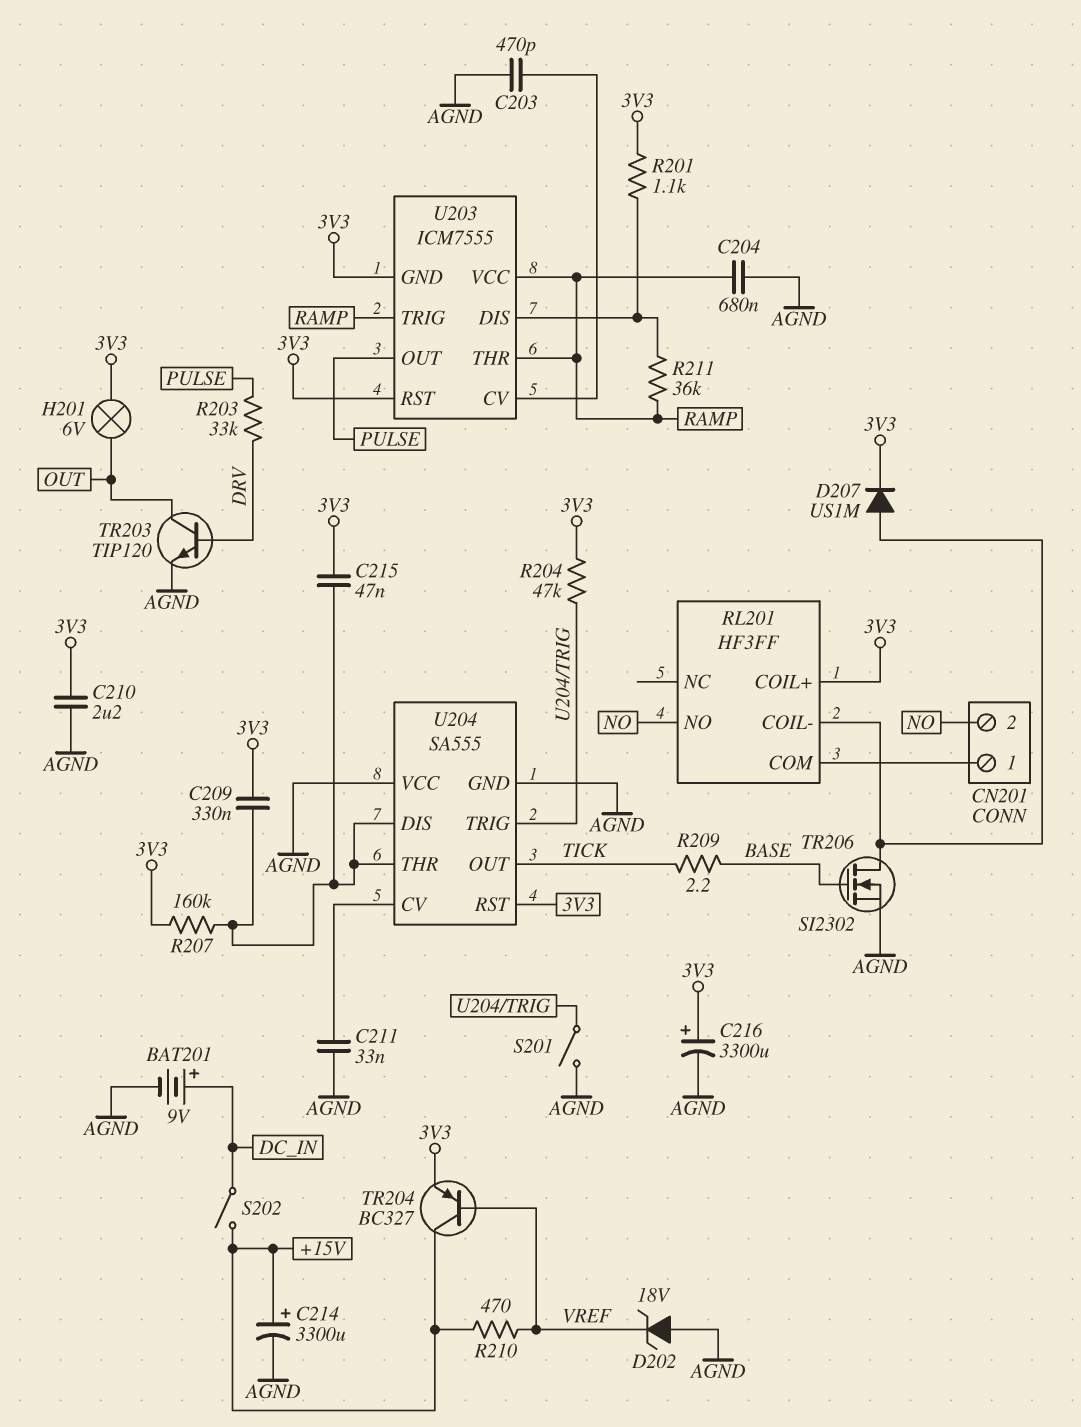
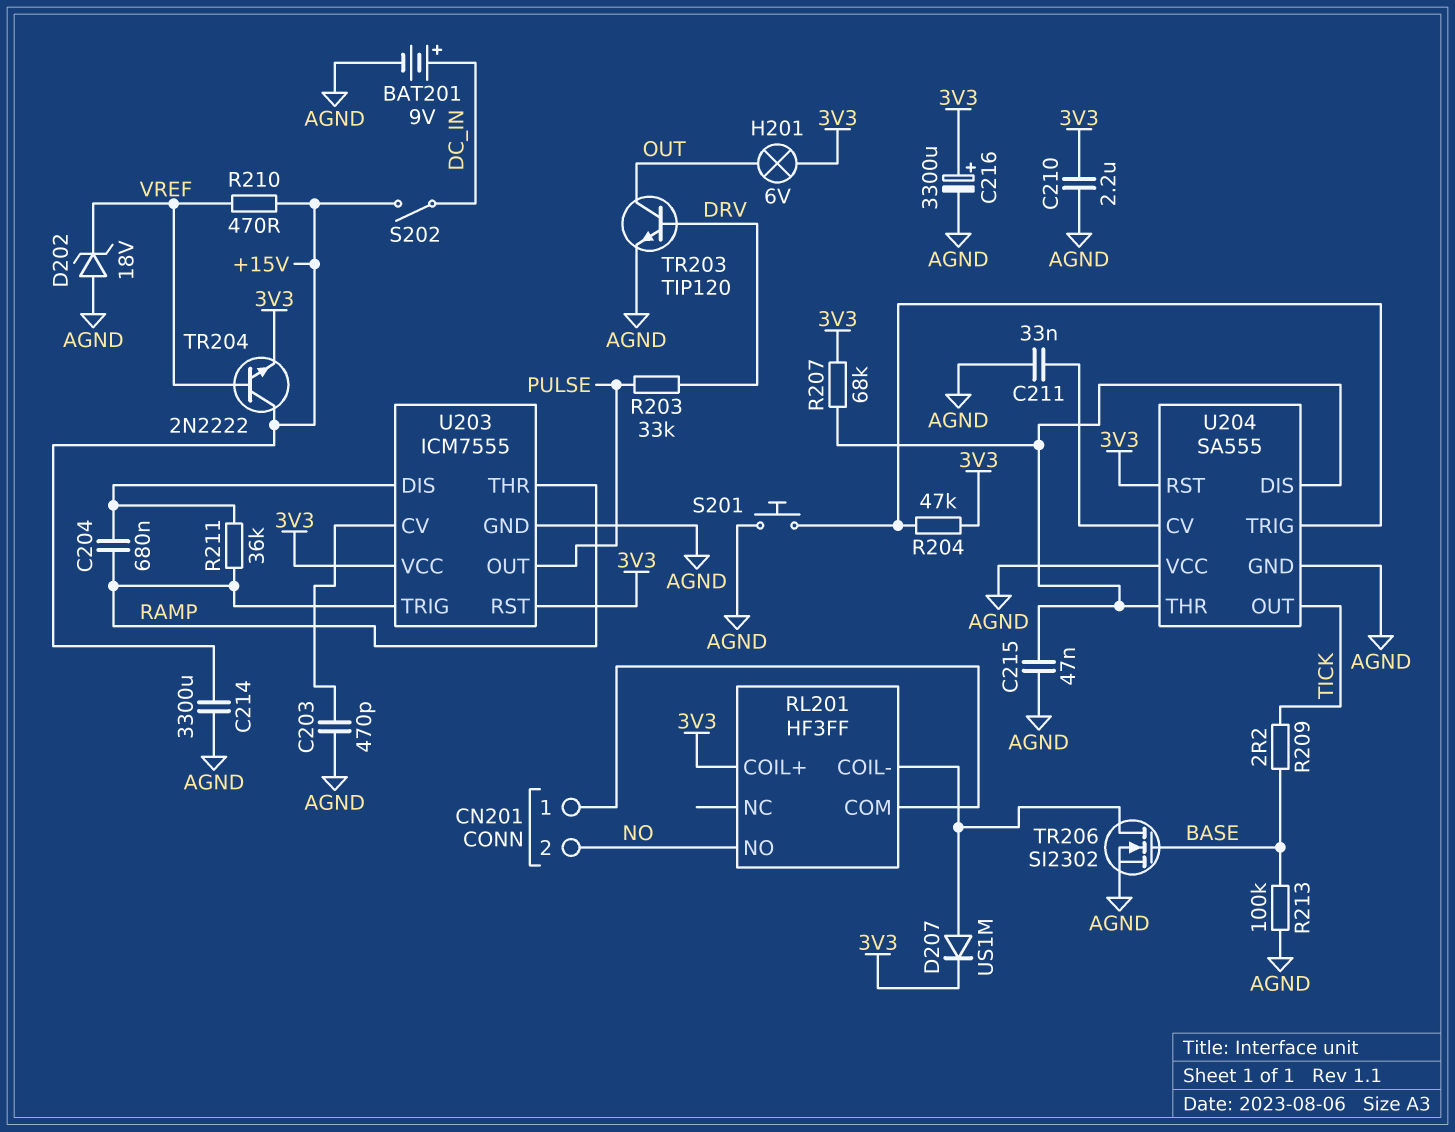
C204: 680nF (AGND, RAMP) -> 680nF (RAMP, U203/DIS)
C209: 330nF (3V3, U204/DIS) -> none
C214: 3300uF (plus +15V, minus AGND) -> 3300uF (+15V, AGND)
C215: 47nF (3V3, U204/DIS) -> 47nF (AGND, U204/DIS)
R201: 1.1k (3V3, U203/DIS) -> none
R207: 160k (3V3, U204/DIS) -> 68k (3V3, U204/DIS)
R213: none -> 100k (AGND, BASE)
S201: switch (AGND, U204/TRIG) -> button (AGND, U204/TRIG)
TR204: PNP BC327 (B VREF, C +15V, E 3V3) -> NPN 2N2222 (B VREF, C +15V, E 3V3)
U203 pin GND: 3V3 -> AGND
U203 pin VCC: RAMP -> 3V3

